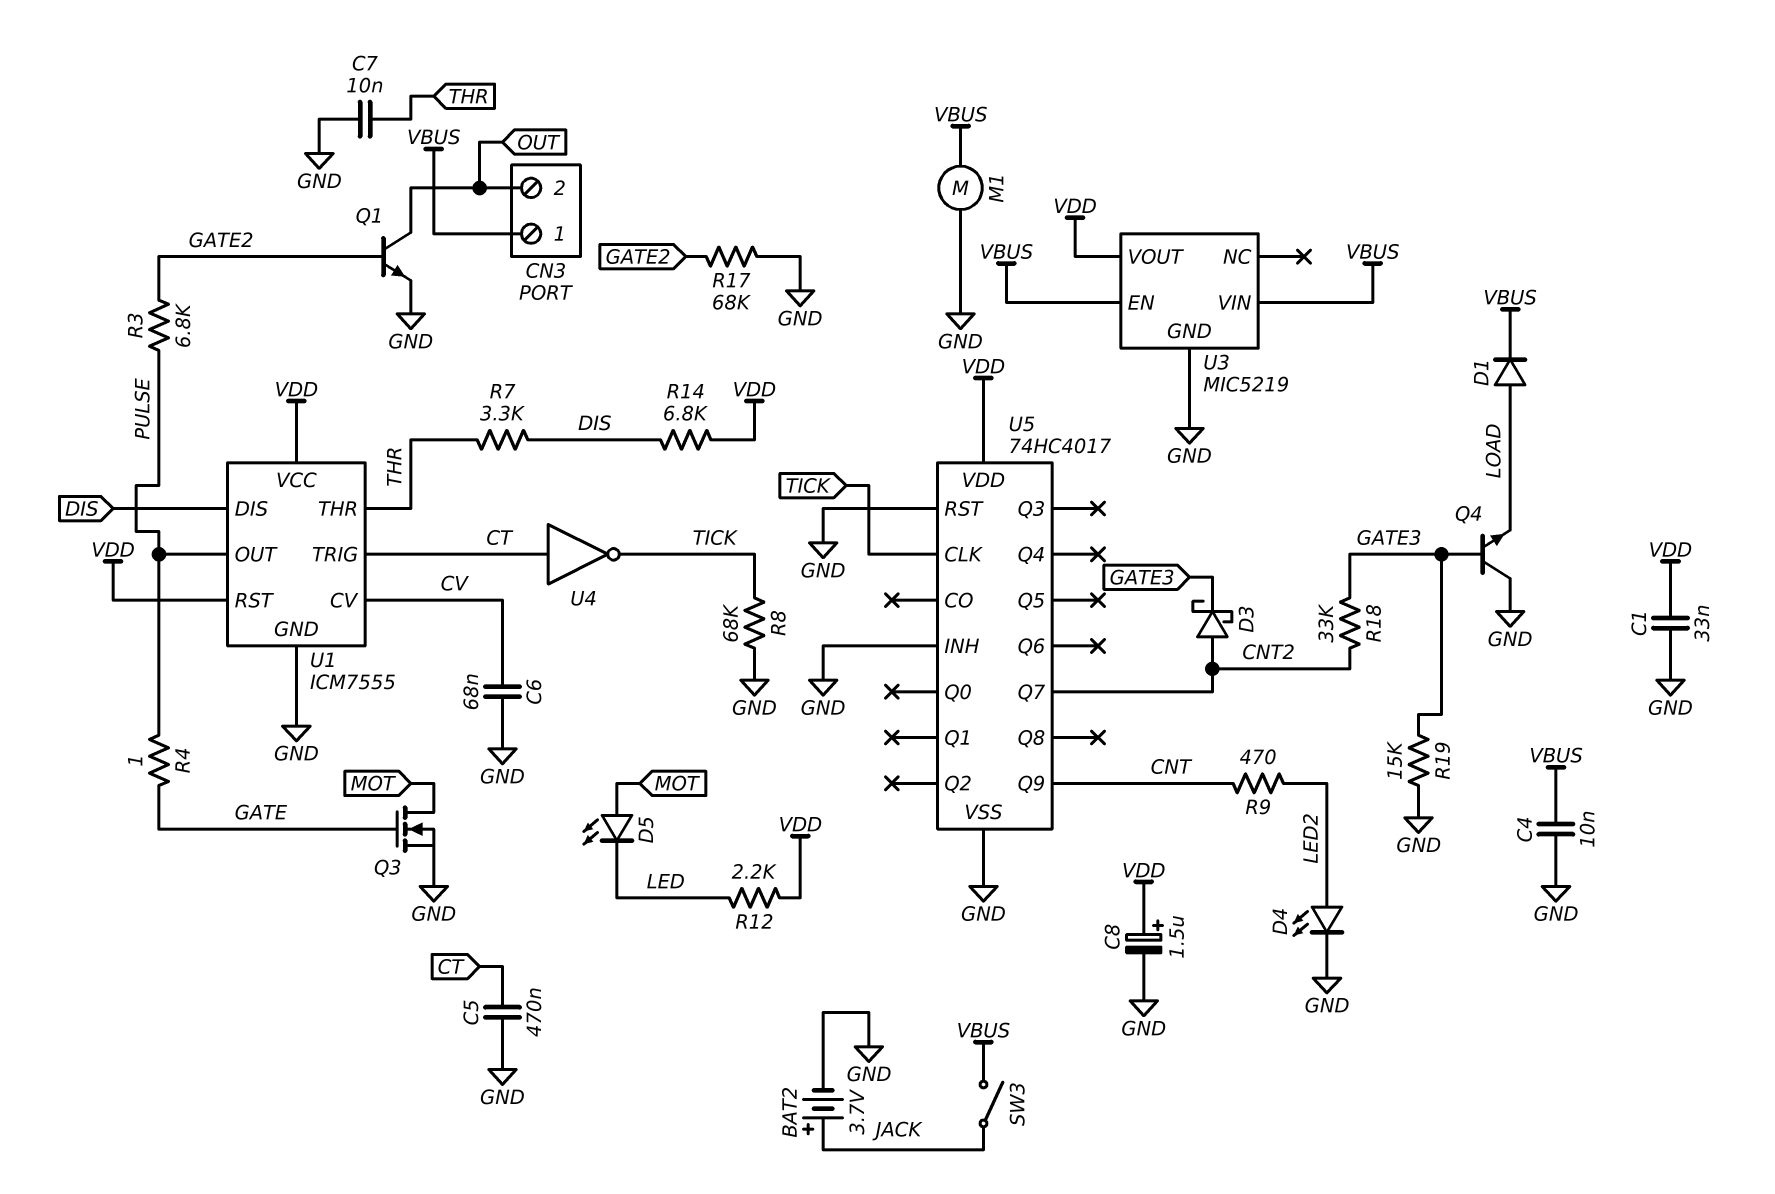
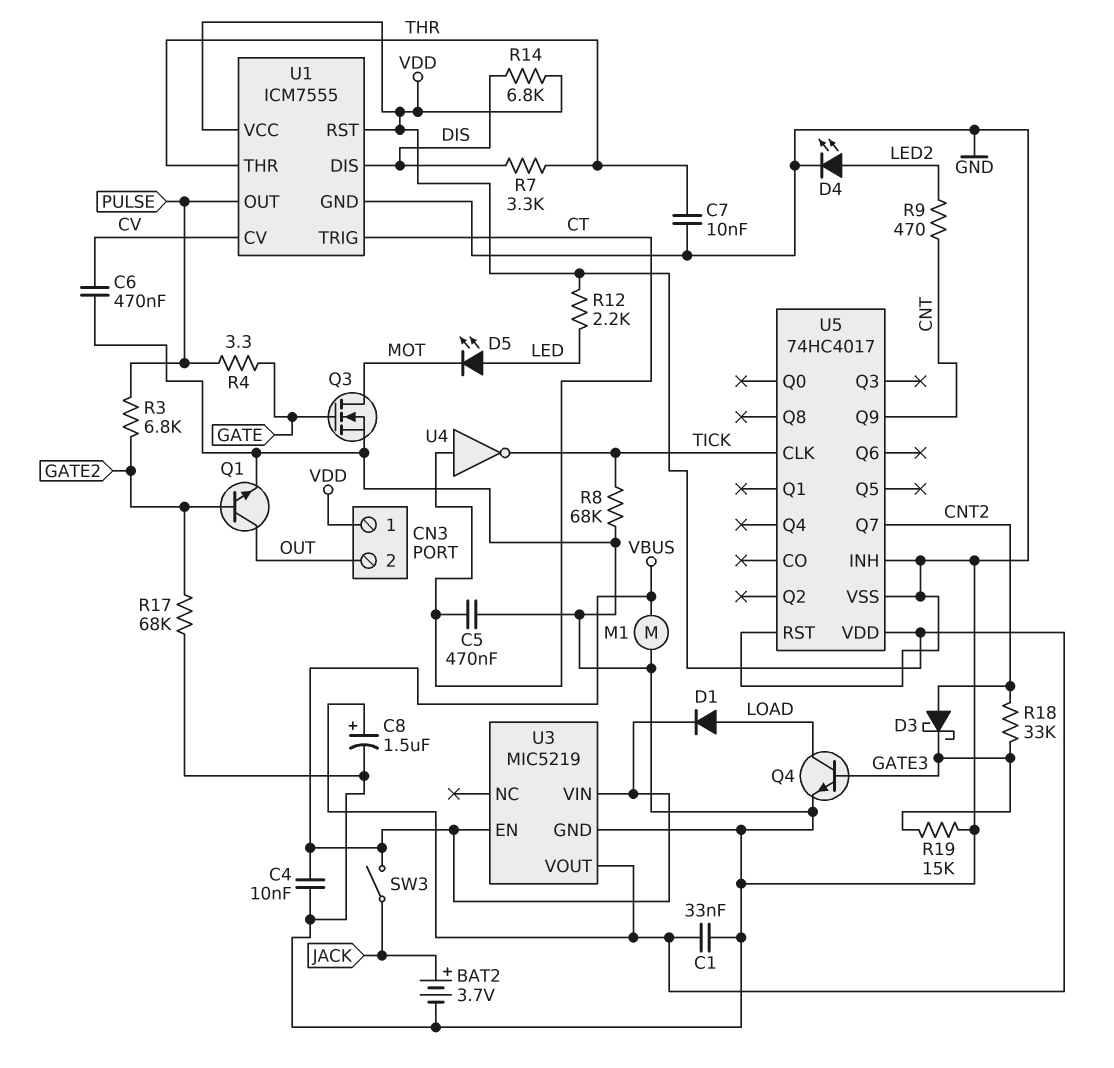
C6: 68nF (CV, GND) -> 470nF (CV, GND)
CN3 pin 1: VBUS -> VDD
D5: LED (A MOT, K LED) -> LED (A LED, K MOT)
Q4: NPN (B GATE3, C GND, E LOAD) -> NPN (B GATE3, C LOAD, E GND)
R4: 1 (GATE, PULSE) -> 3.3 (GATE, PULSE)

